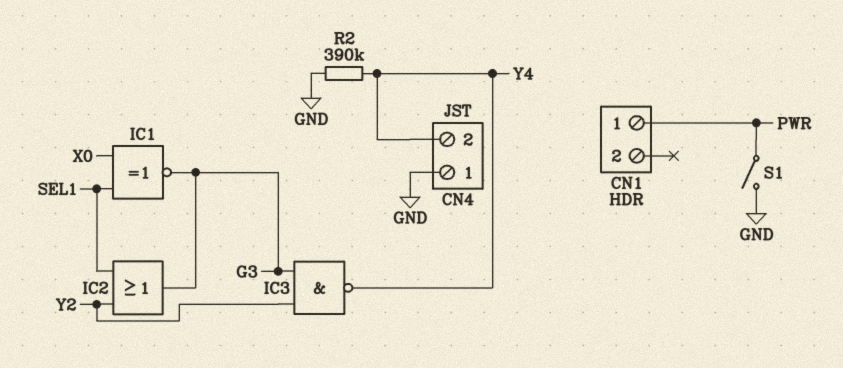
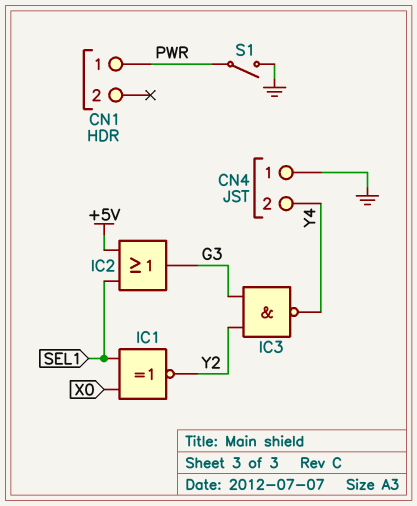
IC1: XNOR (in SEL1, in X0, out G3) -> XNOR (in SEL1, in X0, out Y2)
IC2: OR (in SEL1, in Y2, out G3) -> OR (in +5V, in SEL1, out G3)
R2: 390k (GND, Y4) -> none

